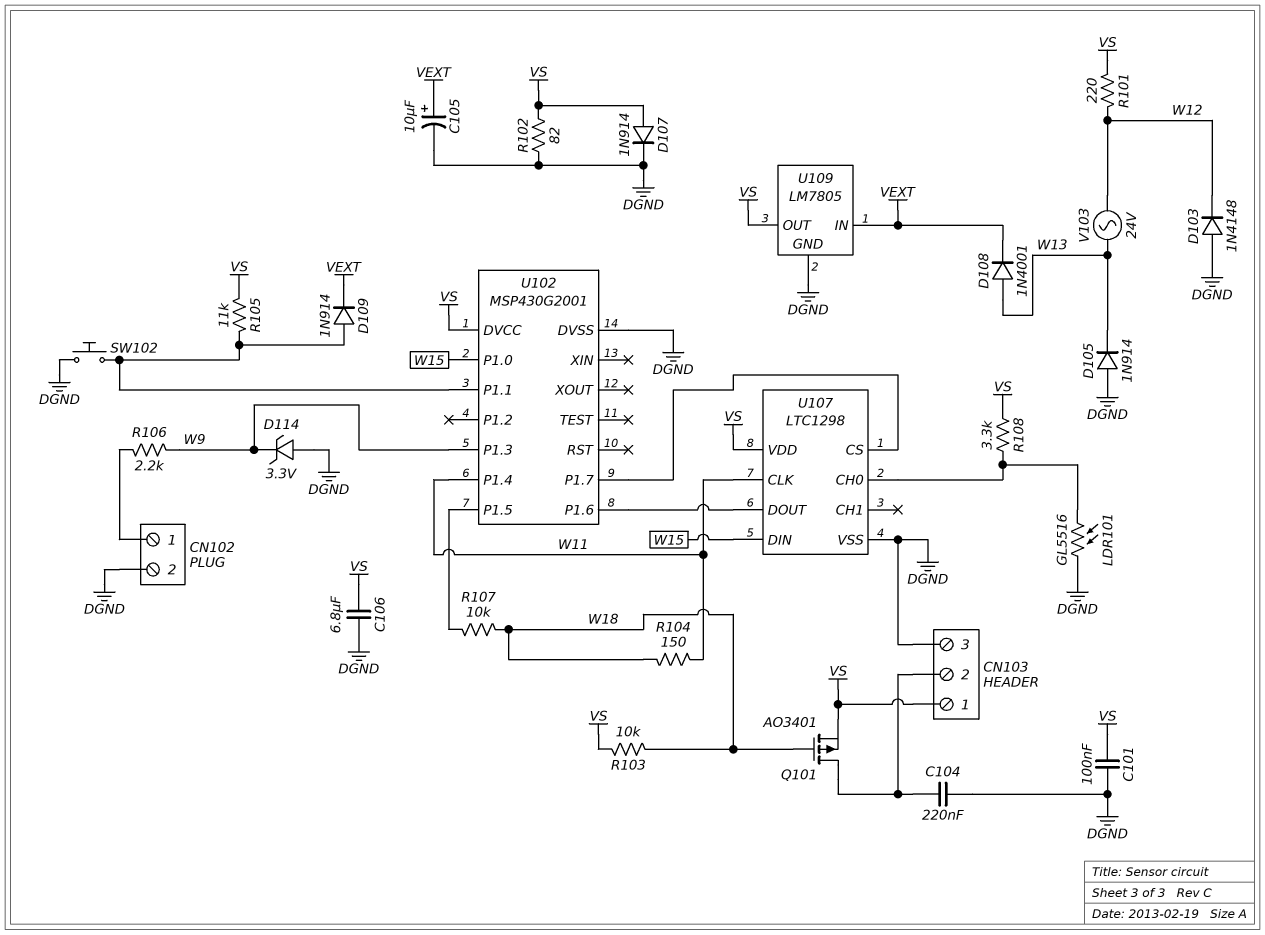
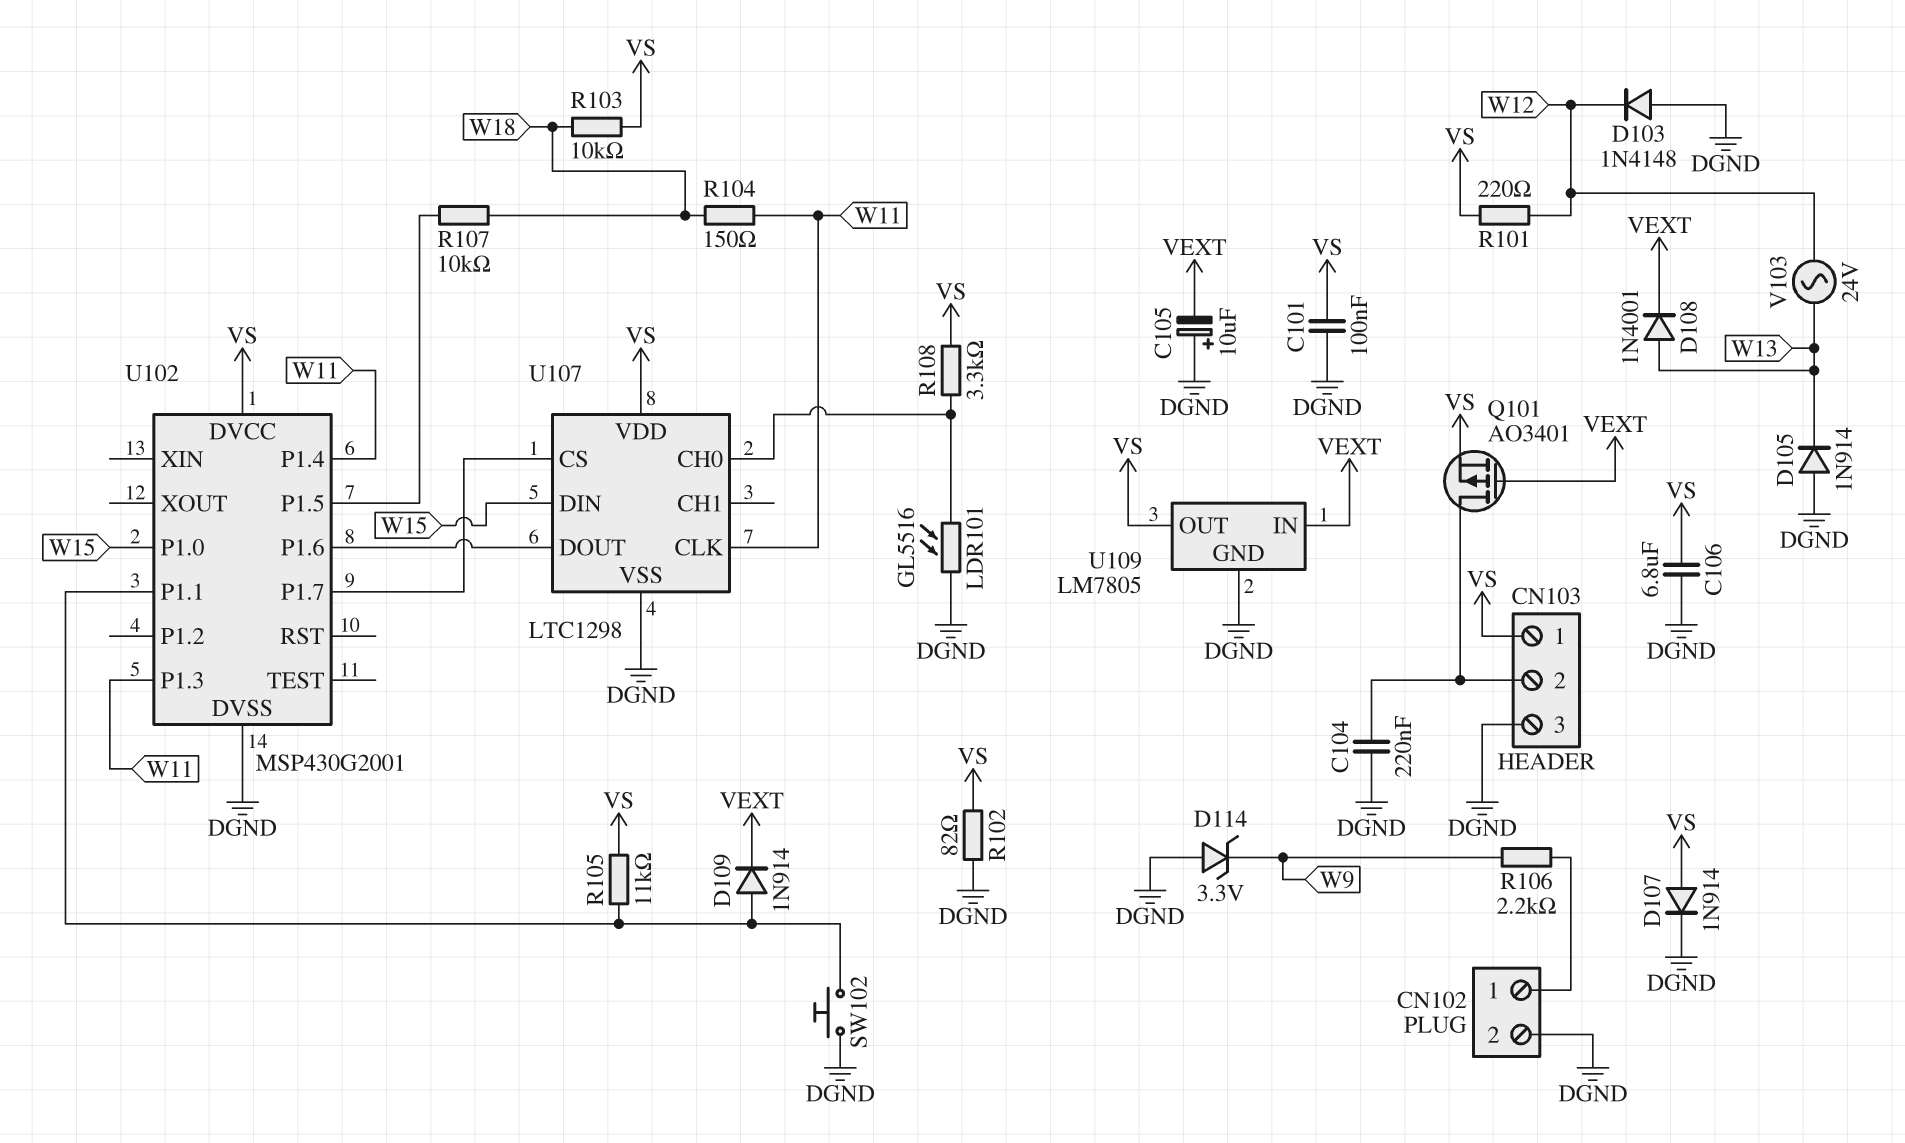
C105: 10uF (plus VEXT, minus DGND) -> 10uF (plus DGND, minus VEXT)
Q101: PMOS AO3401 (G W18, D CN103/2, S VS) -> PMOS AO3401 (G VEXT, D CN103/2, S VS)
U102 pin P1.3: W9 -> W11

